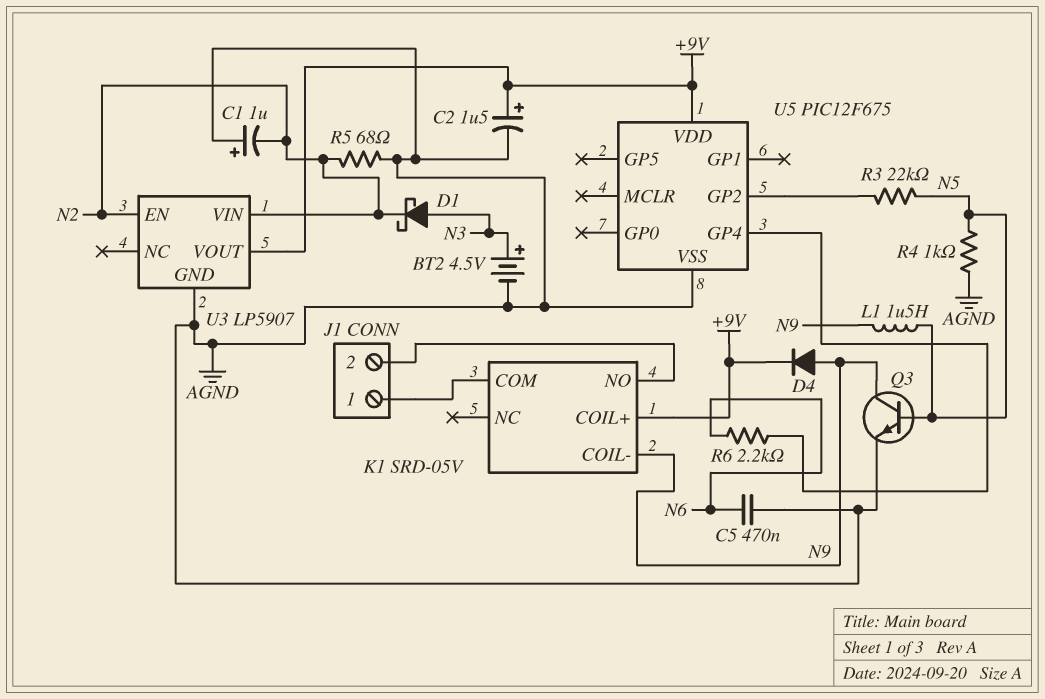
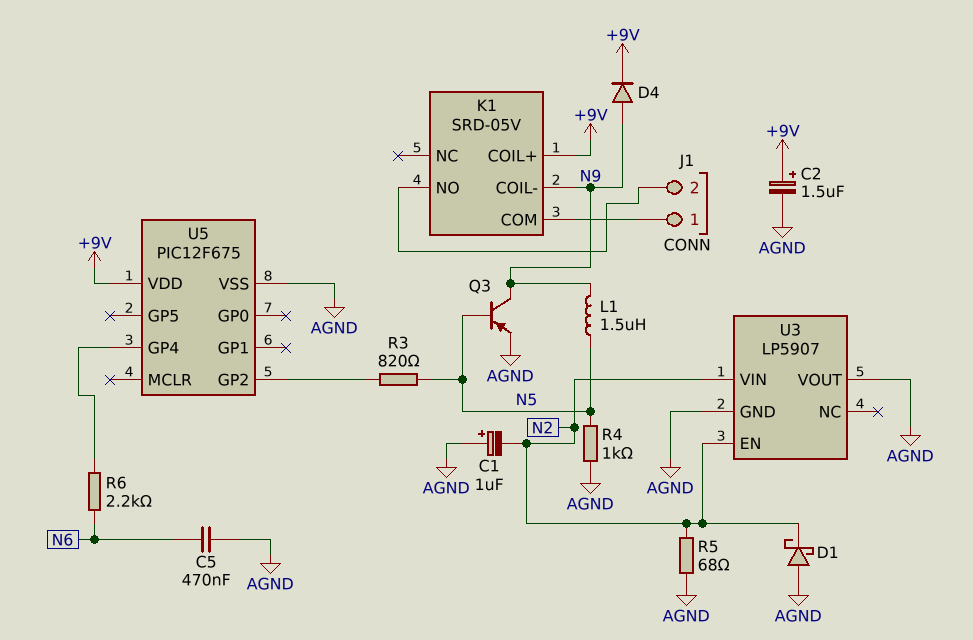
BT2: 4.5V (plus N3, minus AGND) -> none
D1: schottky (A N3, K N2) -> schottky (A AGND, K N2)
Q3: NPN (B N5, C N9, E AGND) -> PNP (B N5, C N9, E AGND)
R3: 22k (N5, U5/GP2) -> 820 (N5, U5/GP2)
U3 pin VOUT: +9V -> AGND

